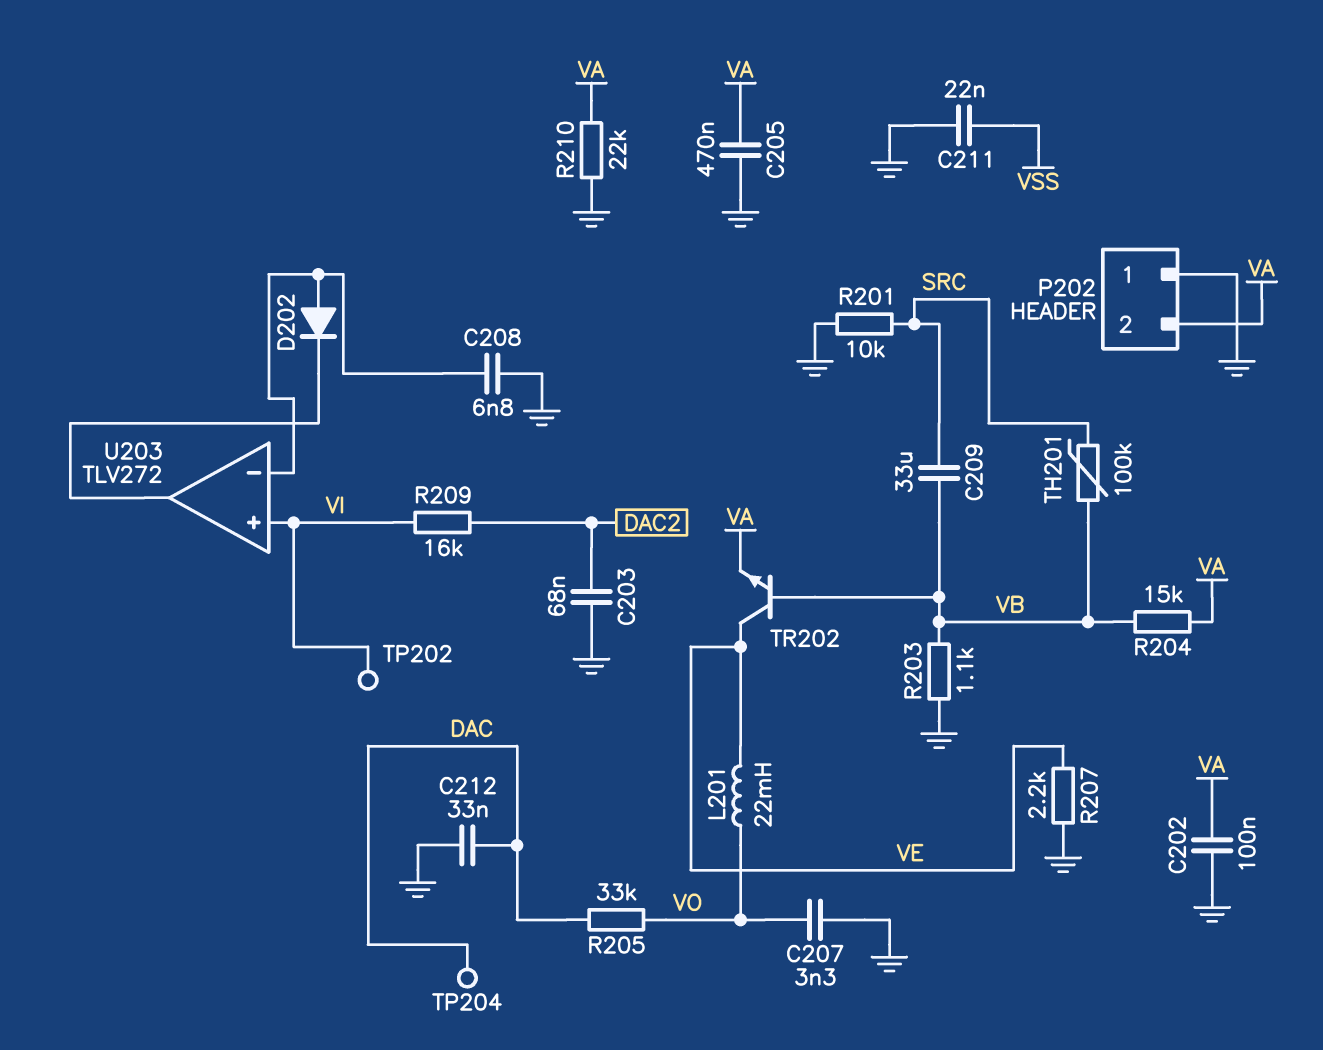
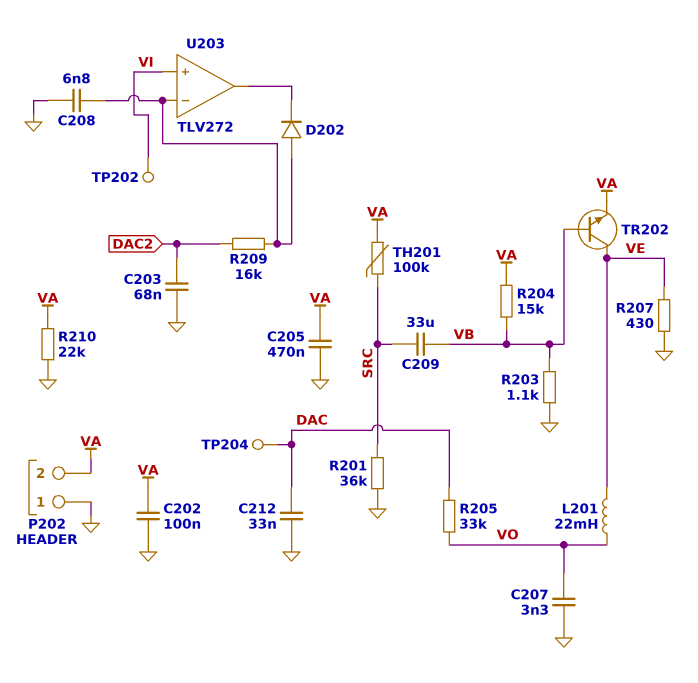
C211: 22nF (GND, VSS) -> none
R201: 10k (GND, SRC) -> 36k (GND, SRC)
R207: 2.2k (GND, VE) -> 430 (GND, VE)
R209: 16k (DAC2, VI) -> 16k (DAC2, U203/in-)
TH201: 100k (SRC, VB) -> 100k (SRC, VA)

